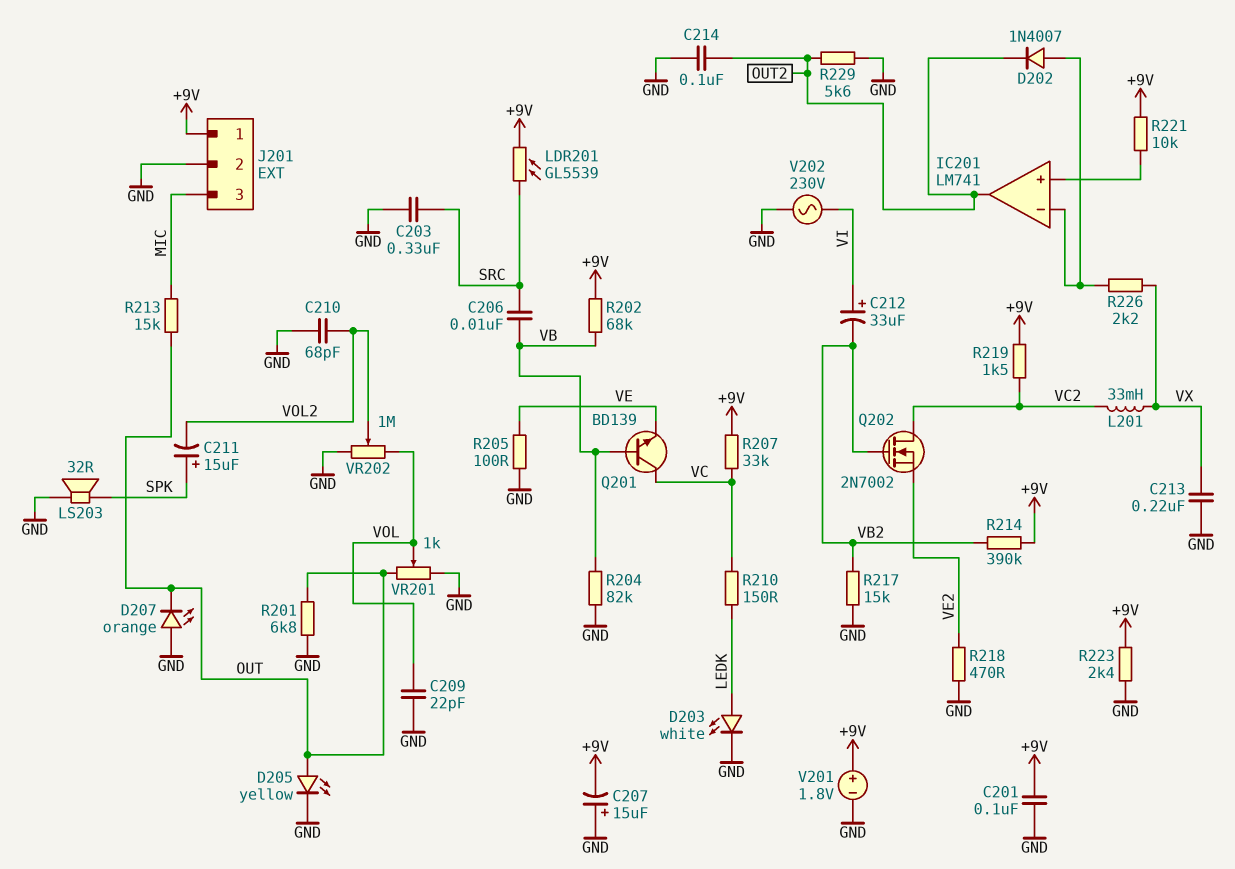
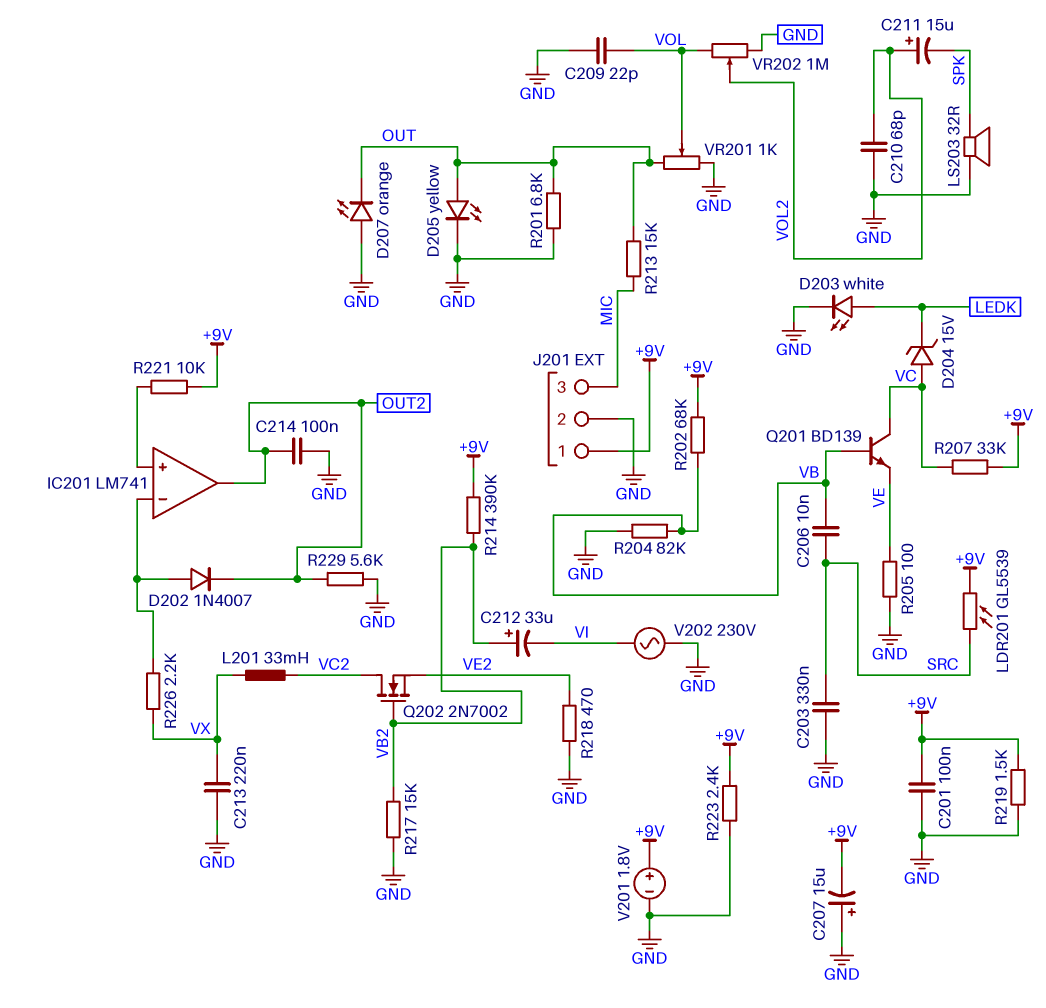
C211: 15uF (plus SPK, minus VOL2) -> 15uF (plus VOL2, minus SPK)
C212: 33uF (plus VI, minus VB2) -> 33uF (plus VB2, minus VI)
D204: none -> zener 15V (A VC, K LEDK)
R210: 150 (LEDK, VC) -> none
R219: 1.5k (+9V, VC2) -> 1.5k (+9V, GND)

